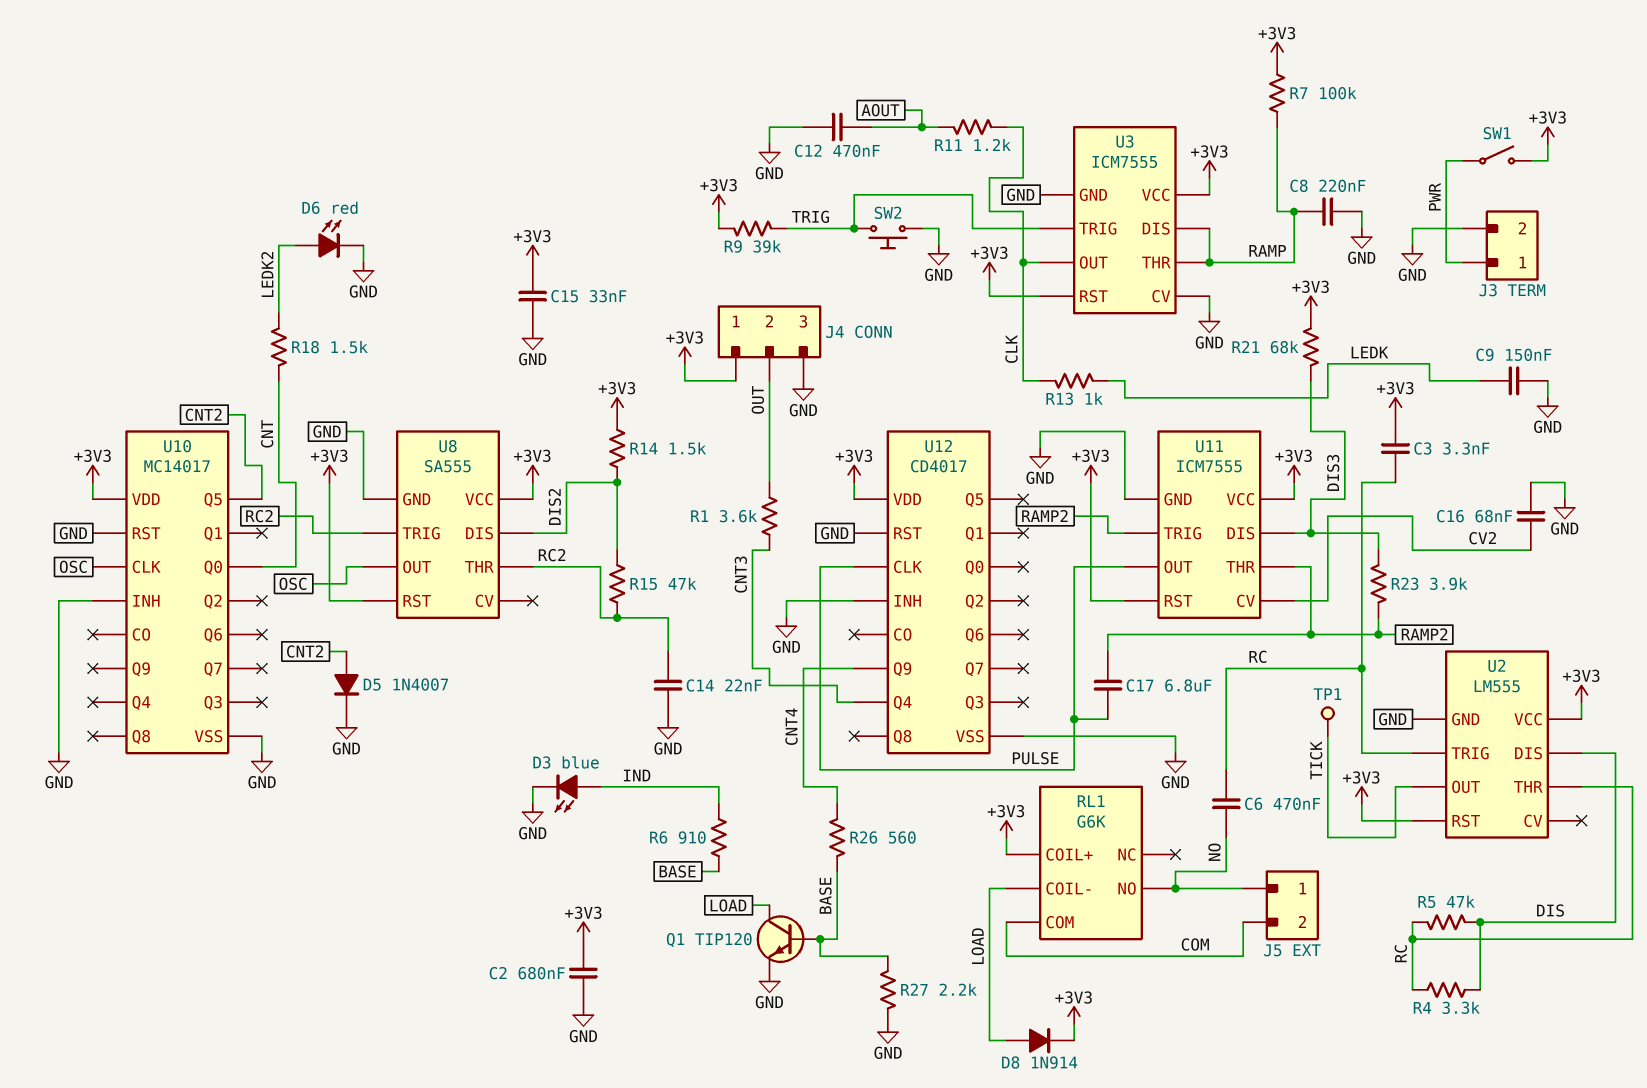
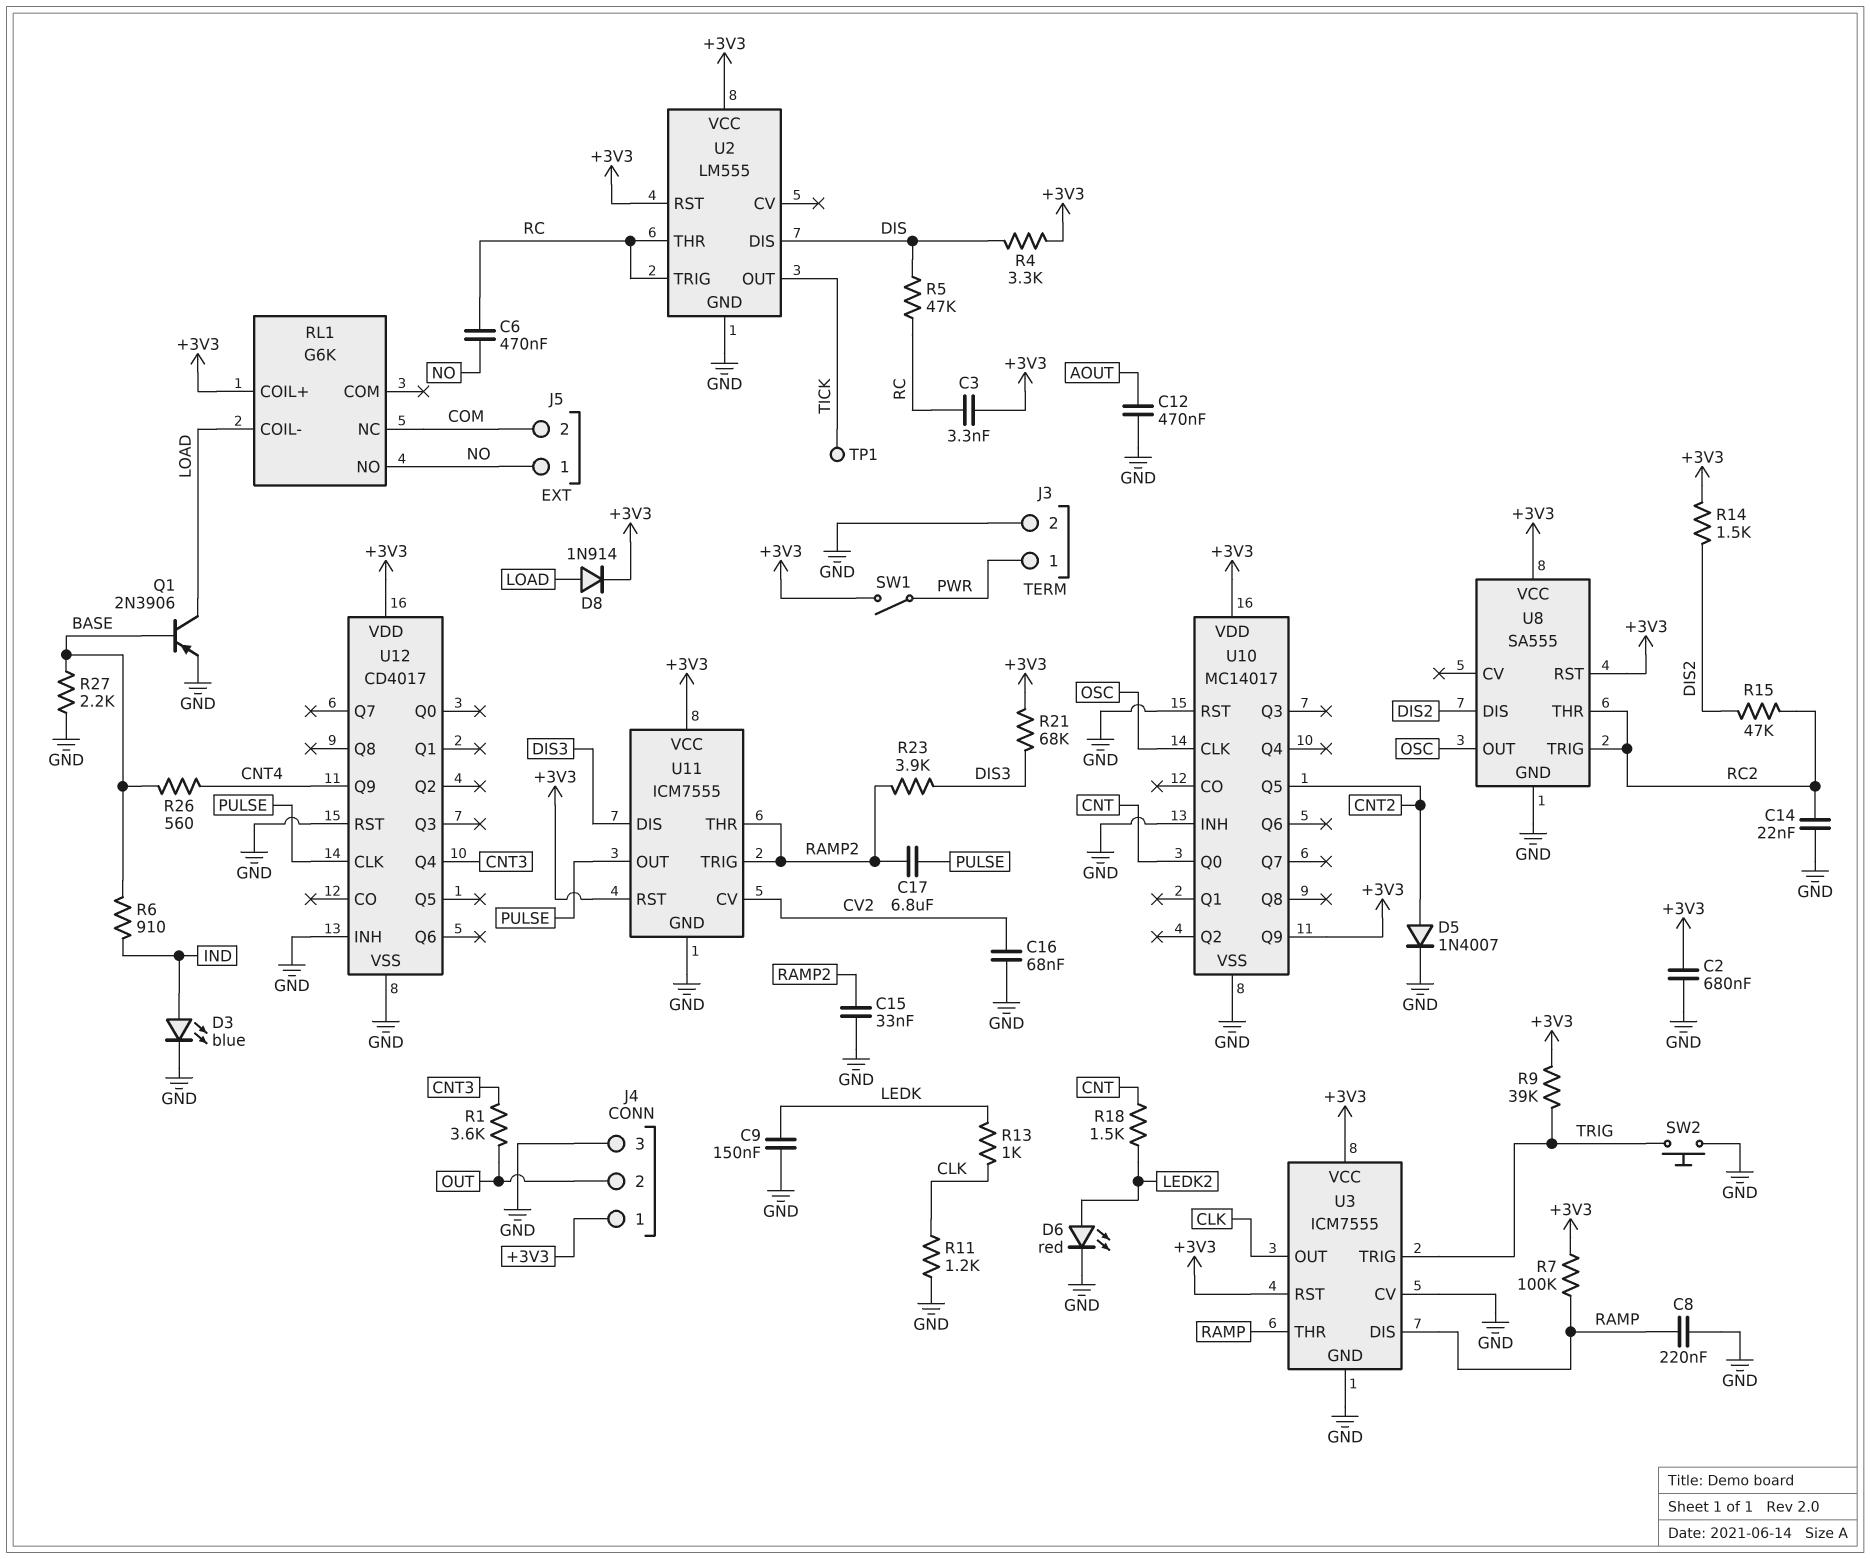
C15: 33nF (+3V3, GND) -> 33nF (GND, RAMP2)
Q1: NPN TIP120 (B BASE, C LOAD, E GND) -> PNP 2N3906 (B BASE, C LOAD, E GND)
R4: 3.3k (DIS, RC) -> 3.3k (+3V3, DIS)
R11: 1.2k (AOUT, CLK) -> 1.2k (CLK, GND)
RL1 pin COM: COM -> none
RL1 pin NC: none -> COM
U10 pin Q9: none -> +3V3

